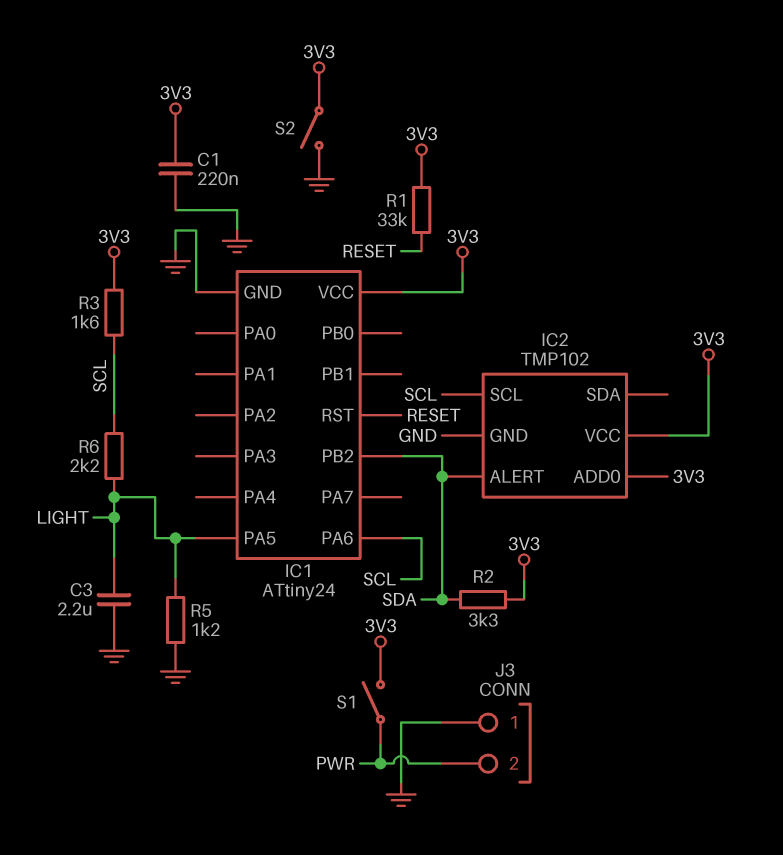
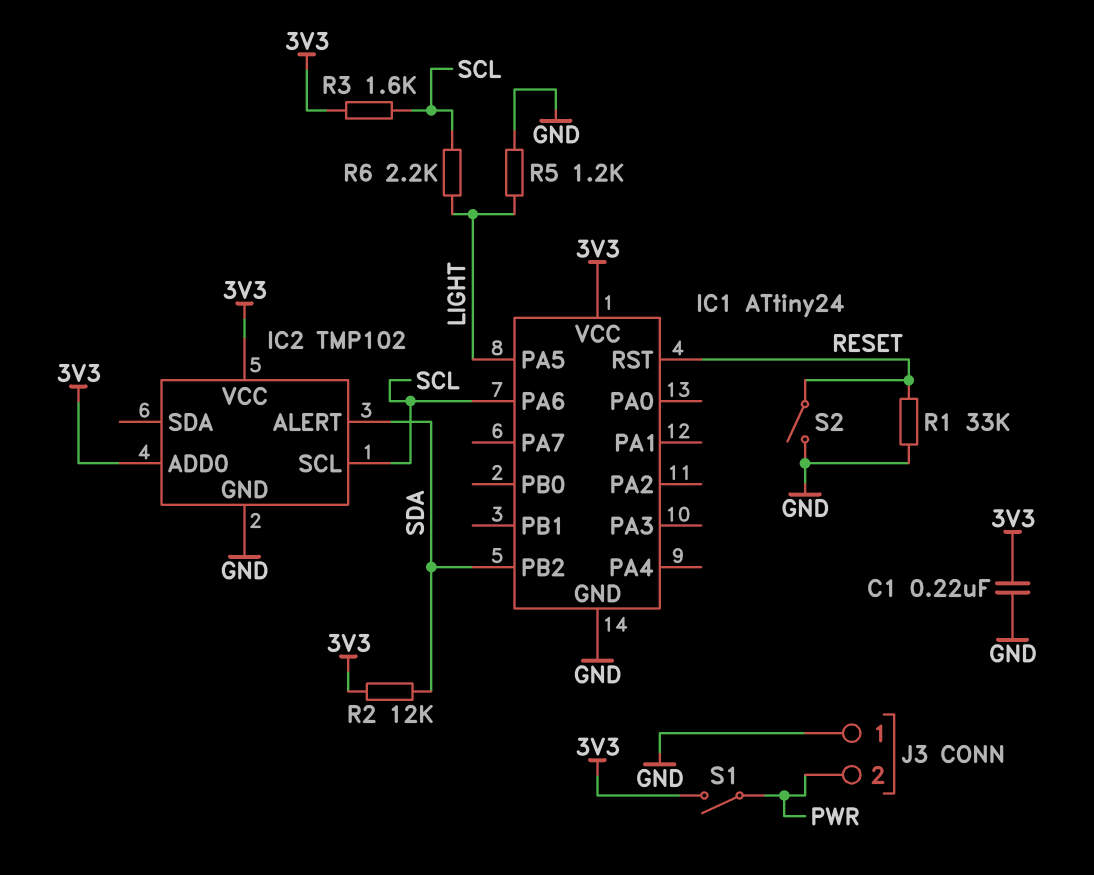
C3: 2.2uF (GND, LIGHT) -> none
R1: 33k (3V3, RESET) -> 33k (GND, RESET)
R2: 3.3k (3V3, SDA) -> 12k (3V3, SDA)
S2: switch (3V3, GND) -> switch (GND, RESET)

